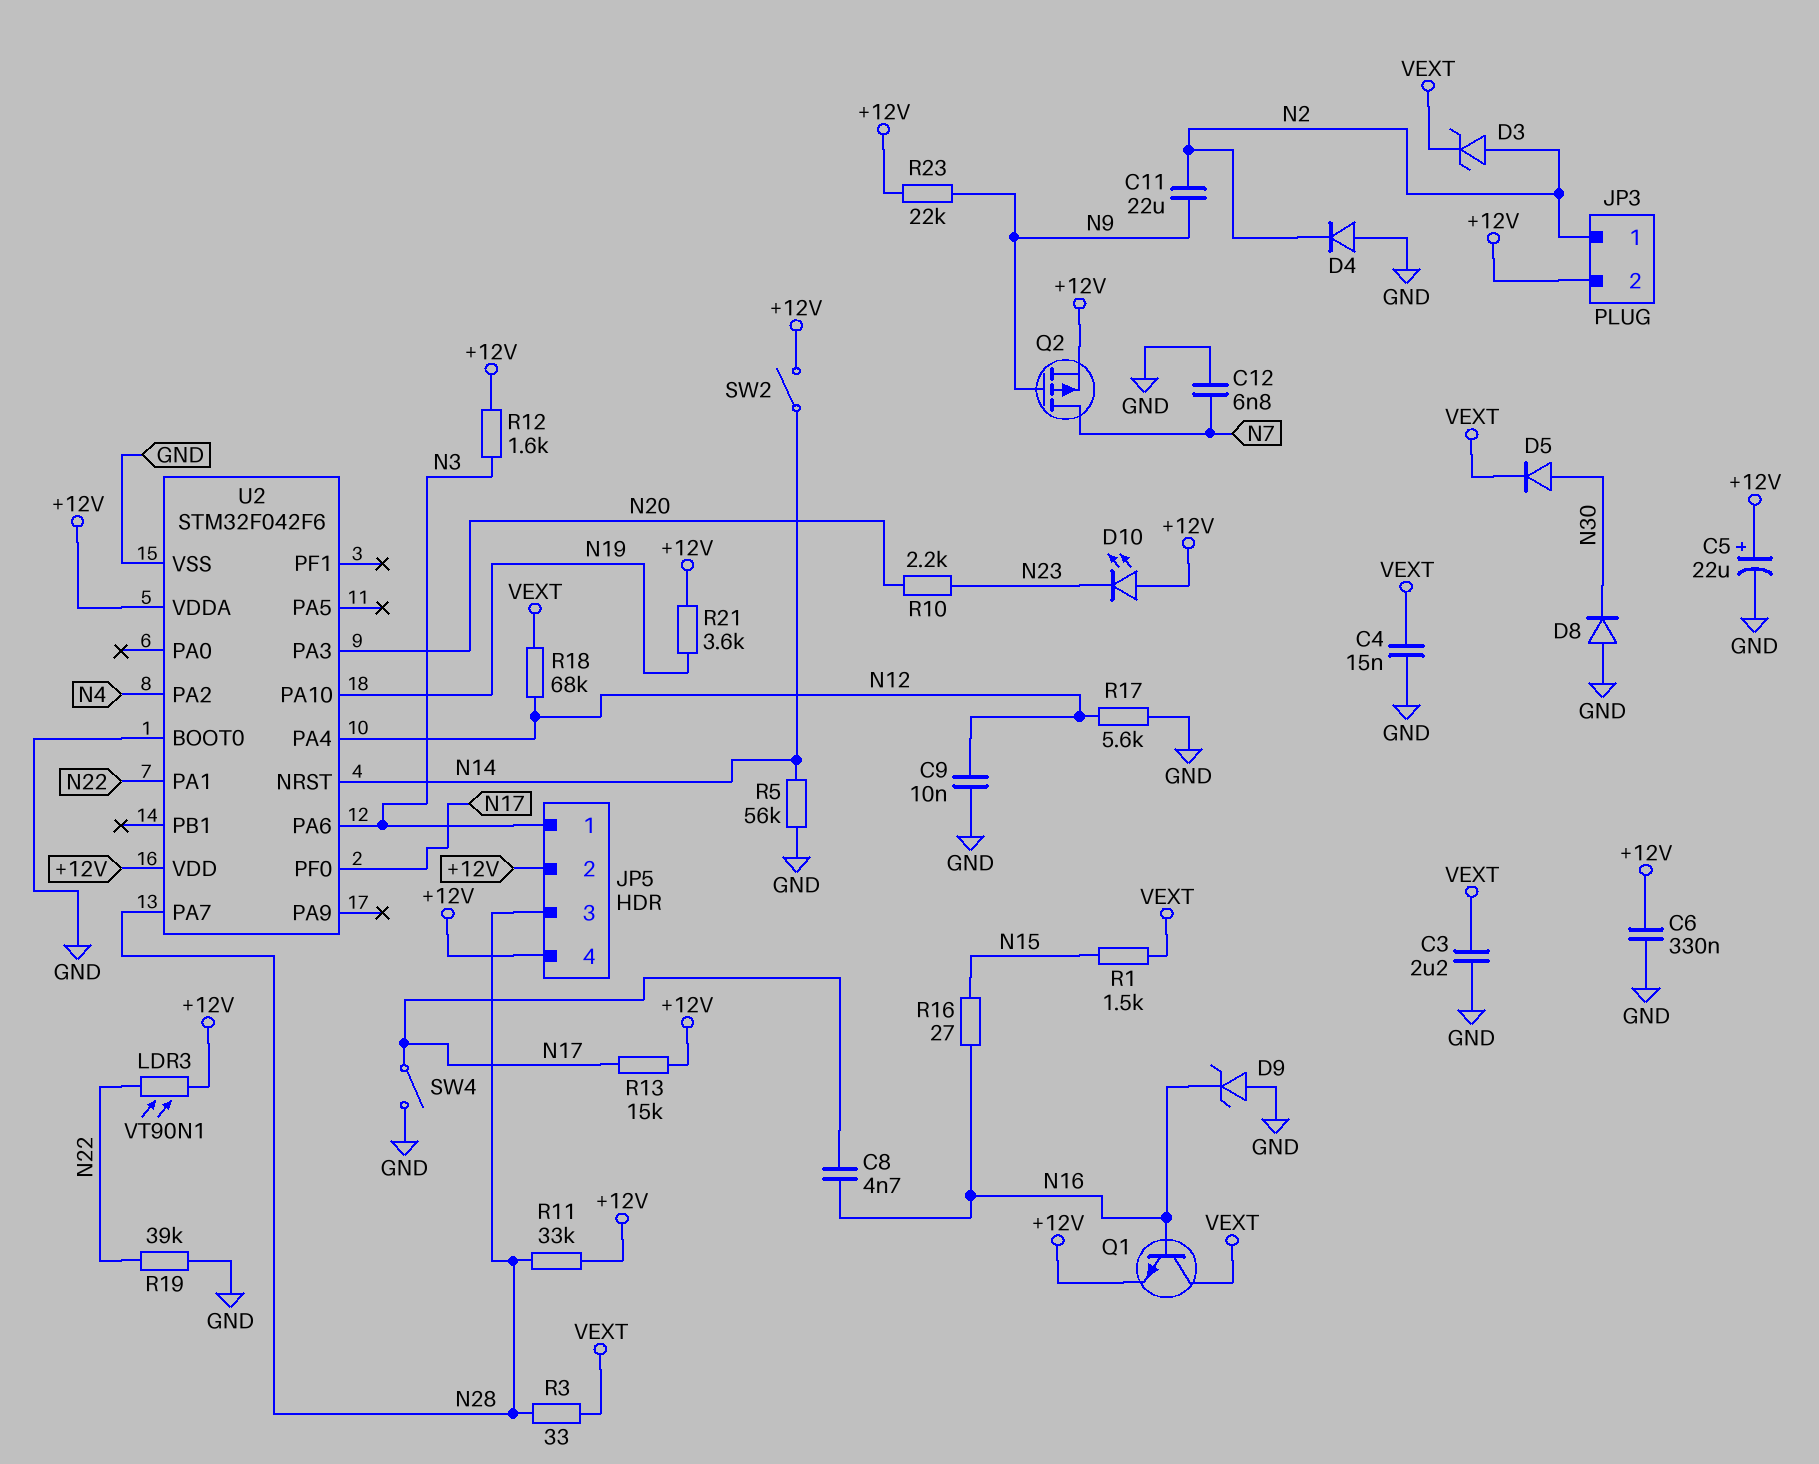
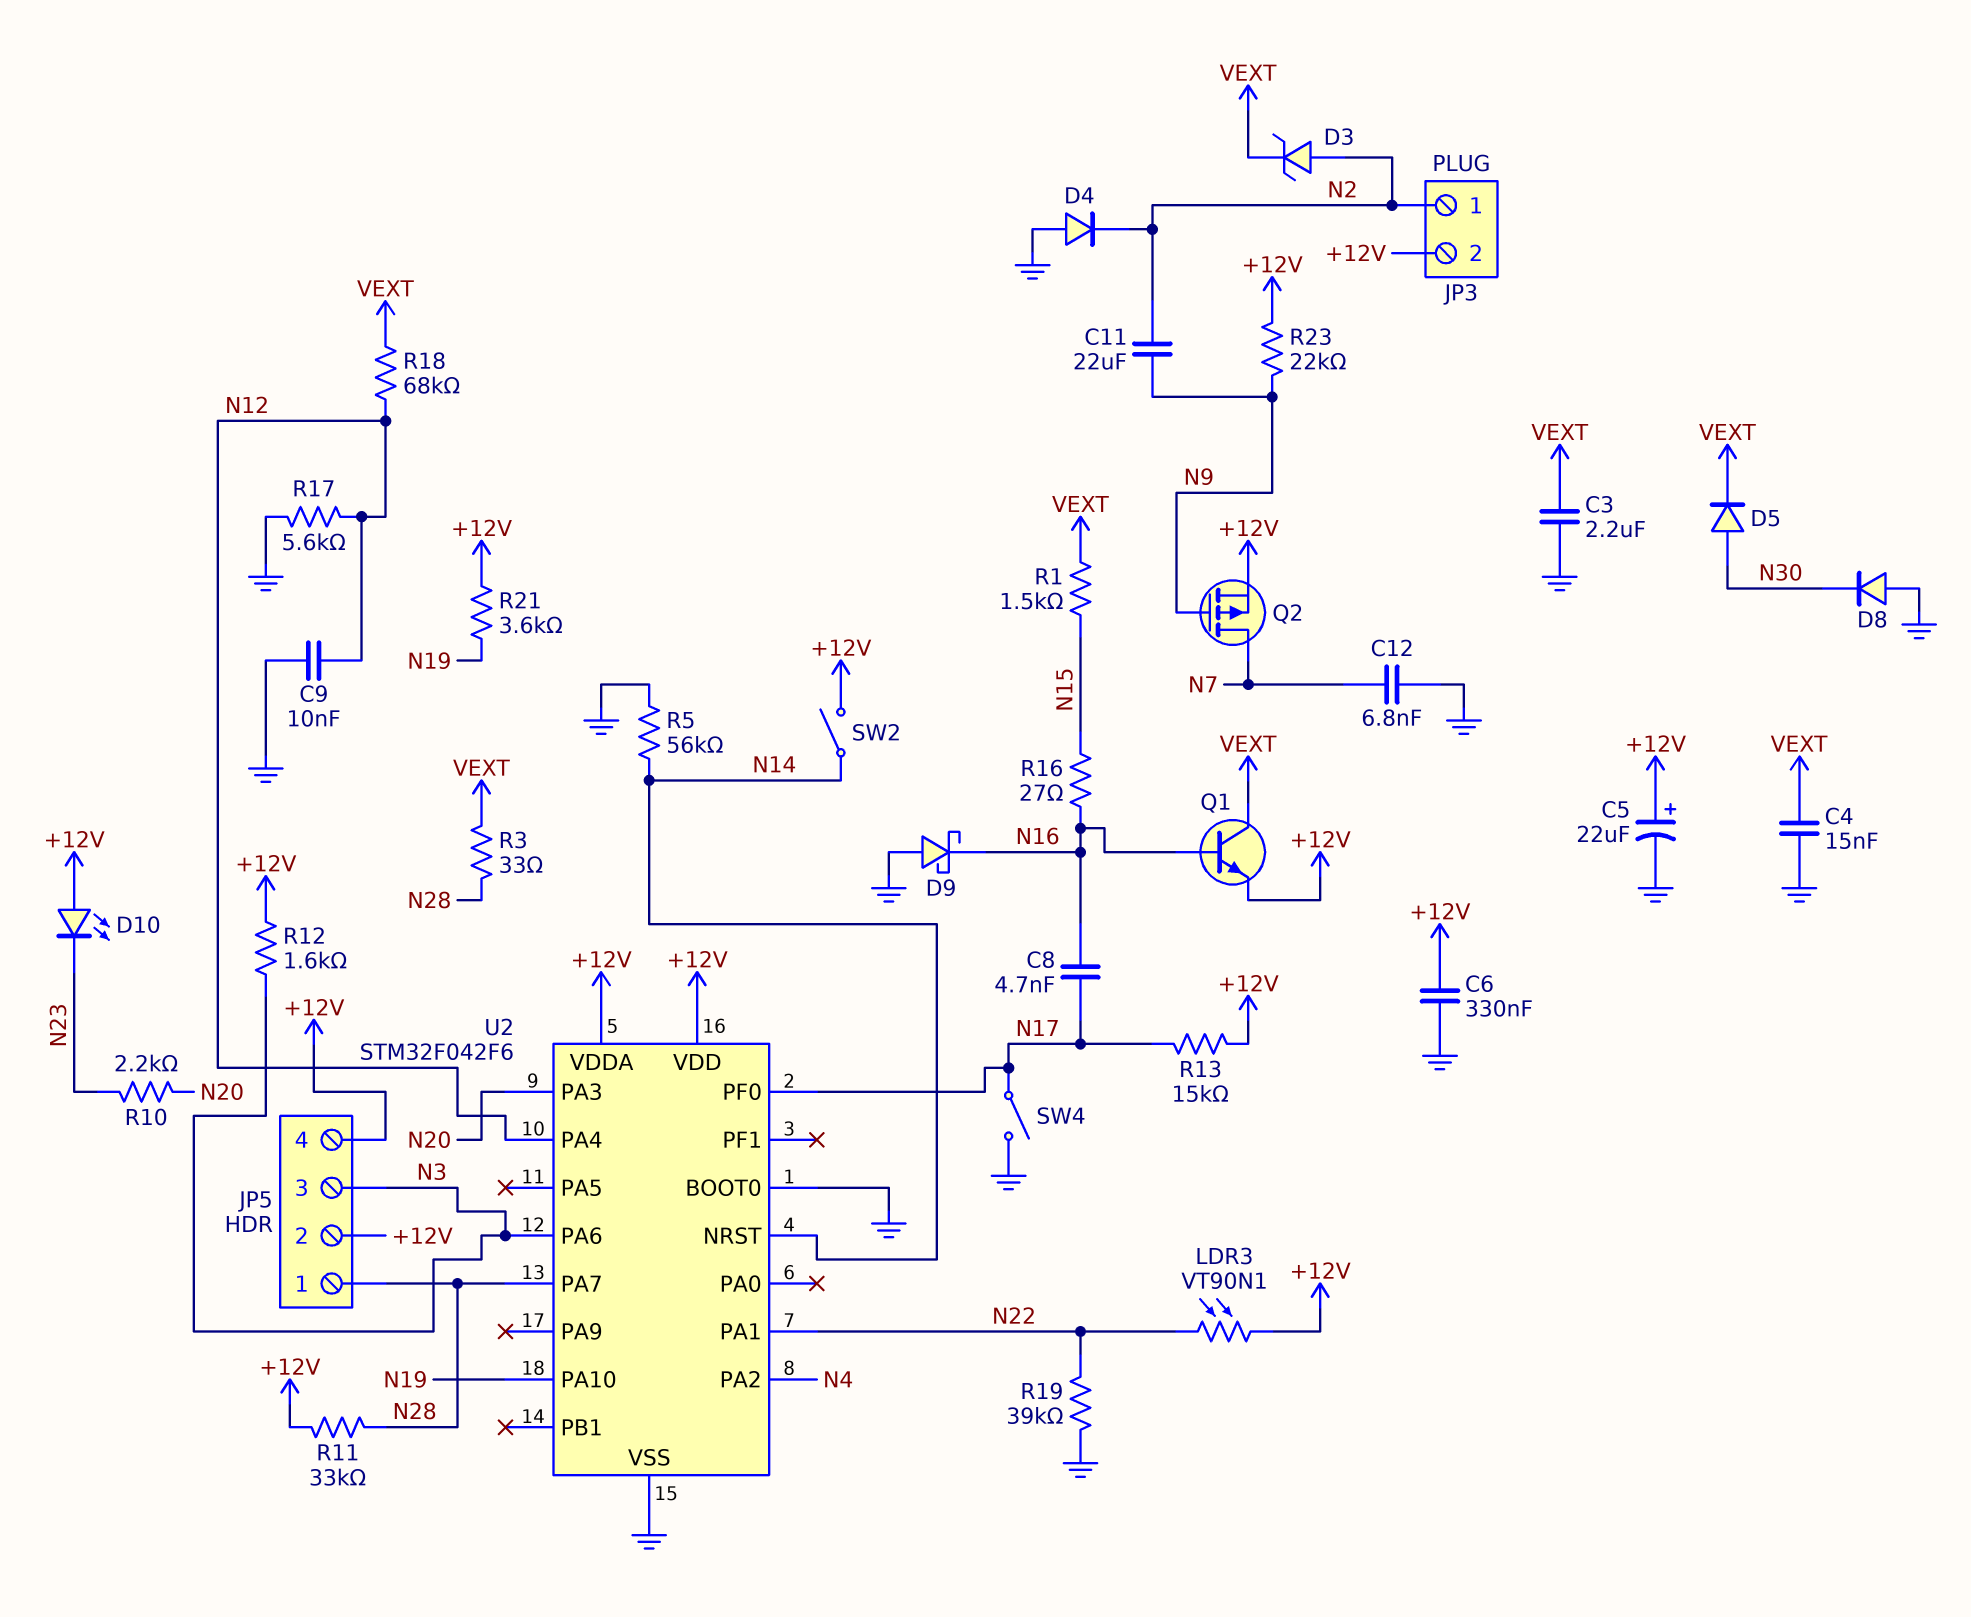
D9: zener (A GND, K N16) -> schottky (A GND, K N16)
JP5 pin 1: N3 -> N28
JP5 pin 3: N28 -> N3

